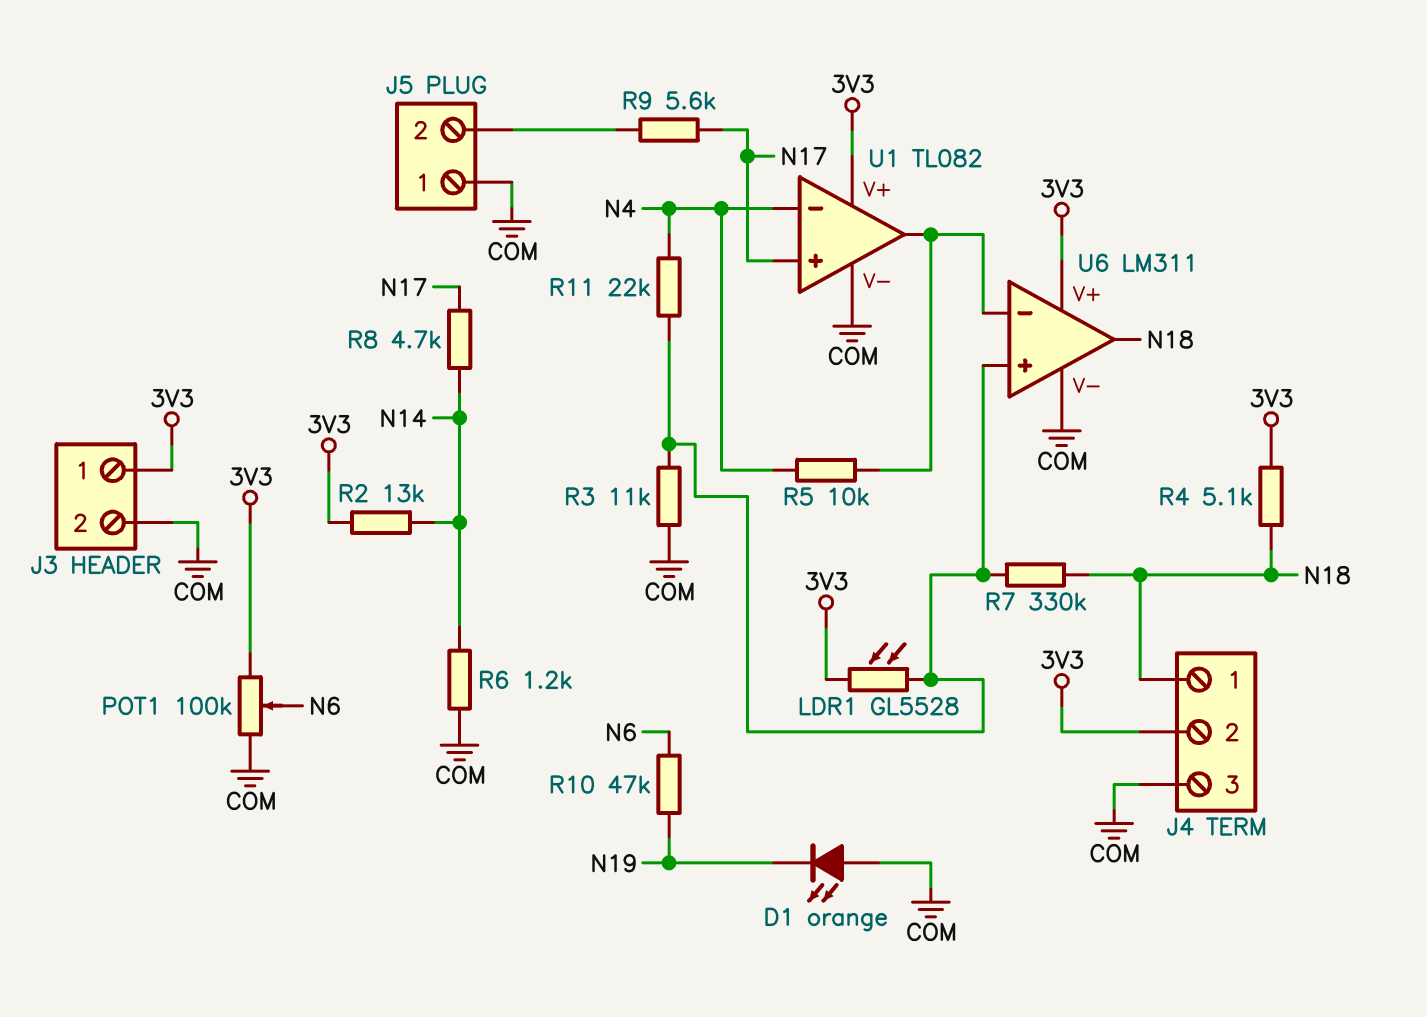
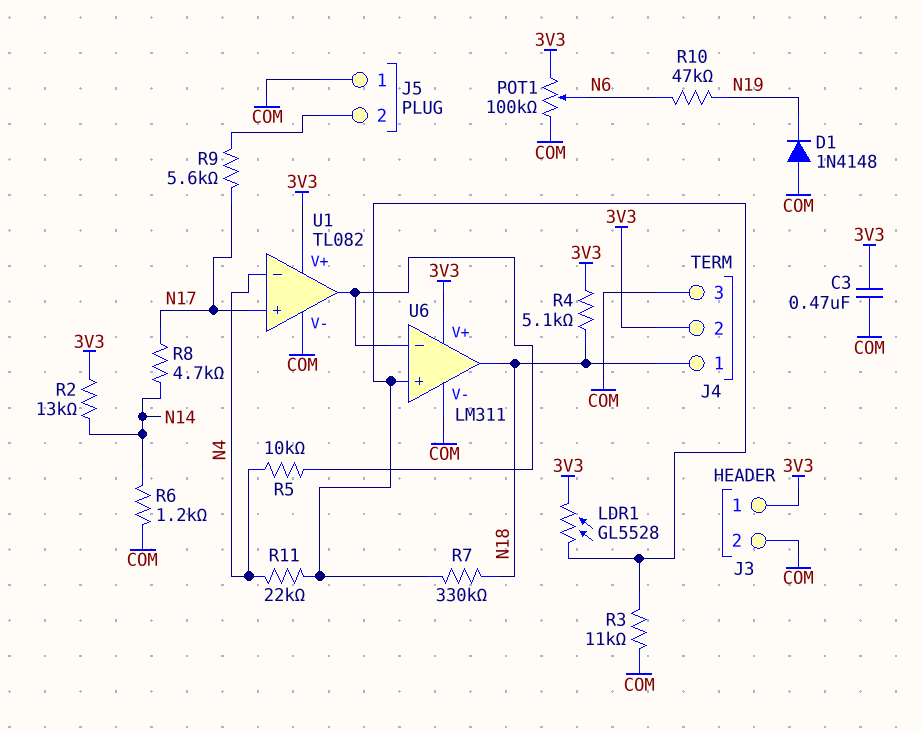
C3: none -> 470nF (3V3, COM)
D1: LED orange (A COM, K N19) -> diode 1N4148 (A COM, K N19)

